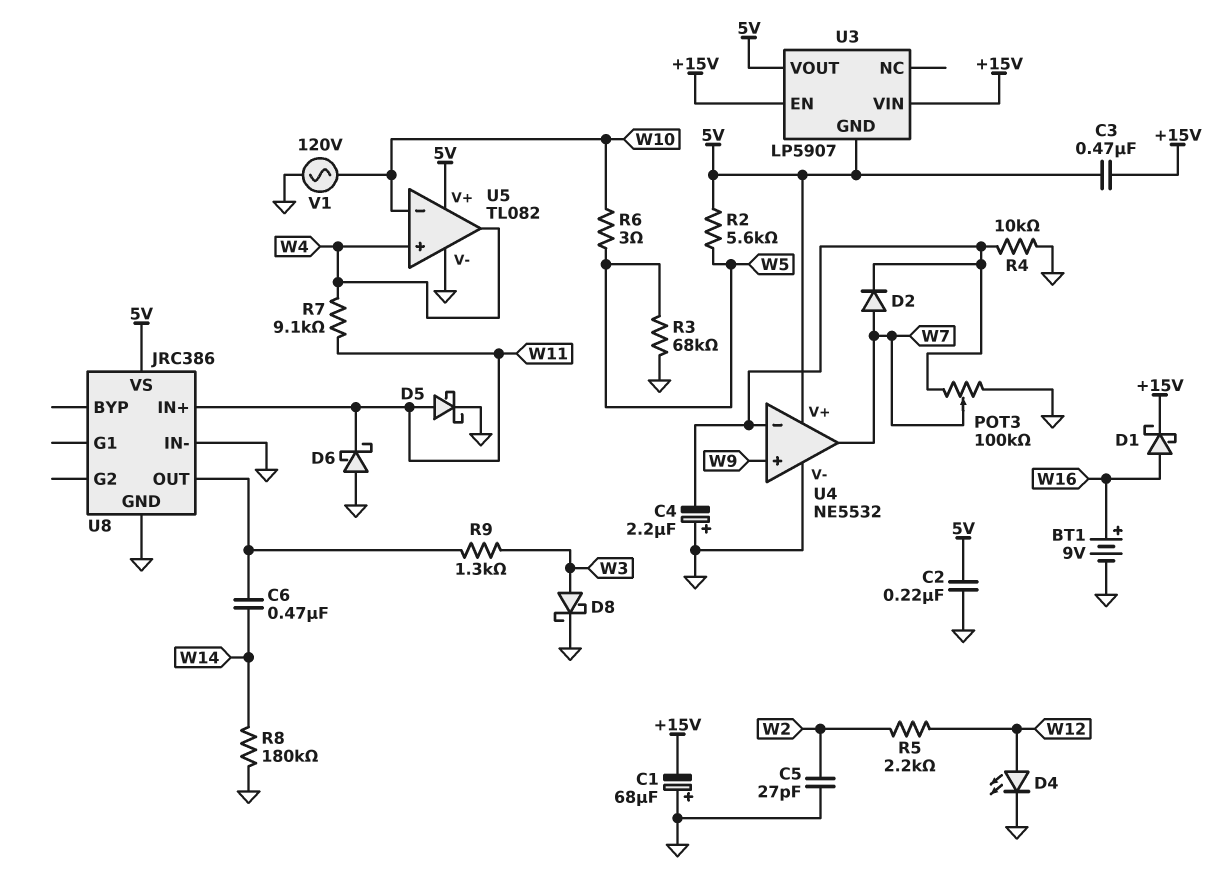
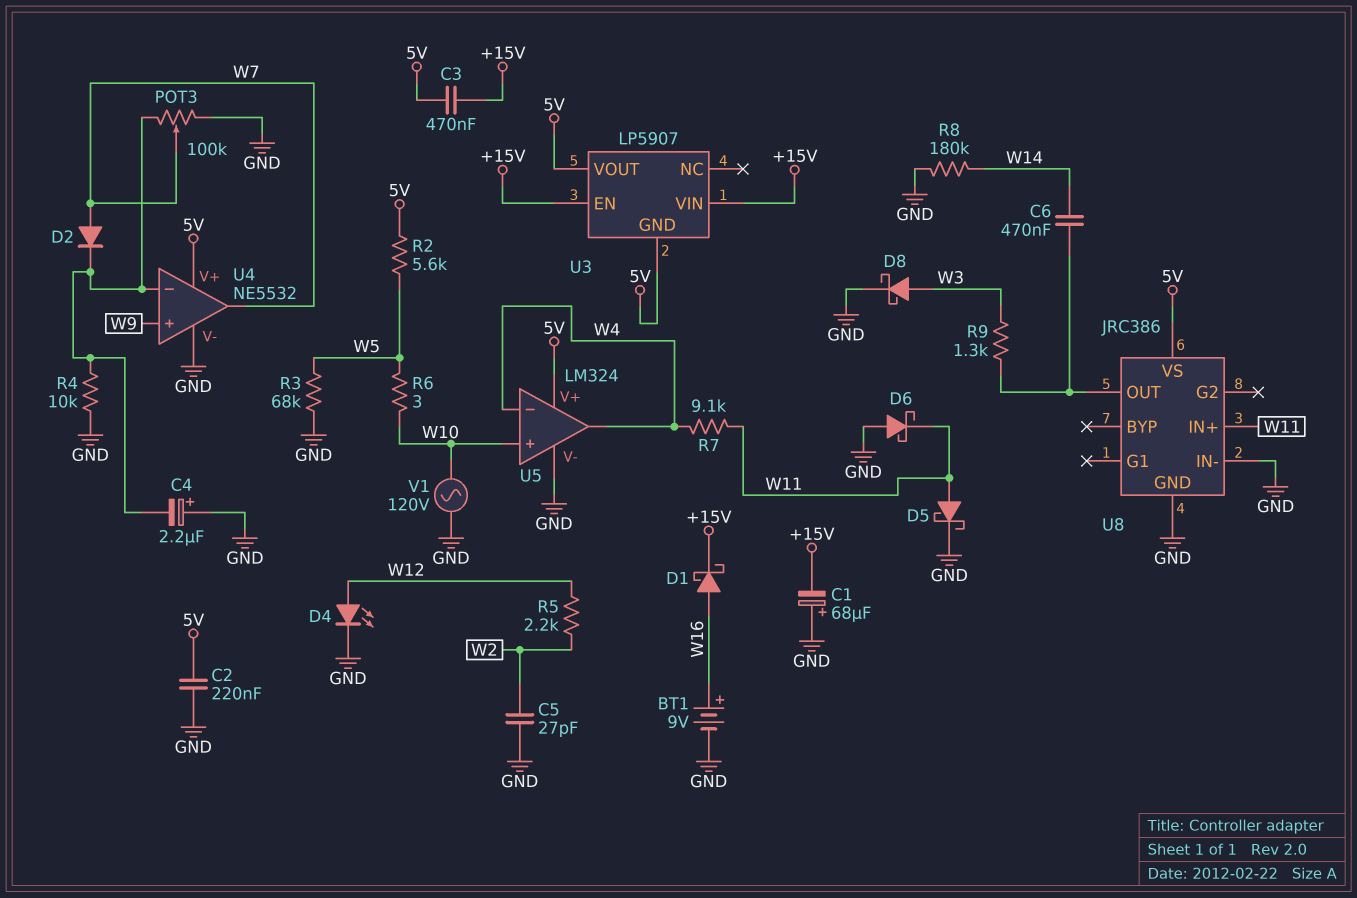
U5: TL082 -> LM324
U5 pin in+: W4 -> W10
U5 pin in-: W10 -> W4

